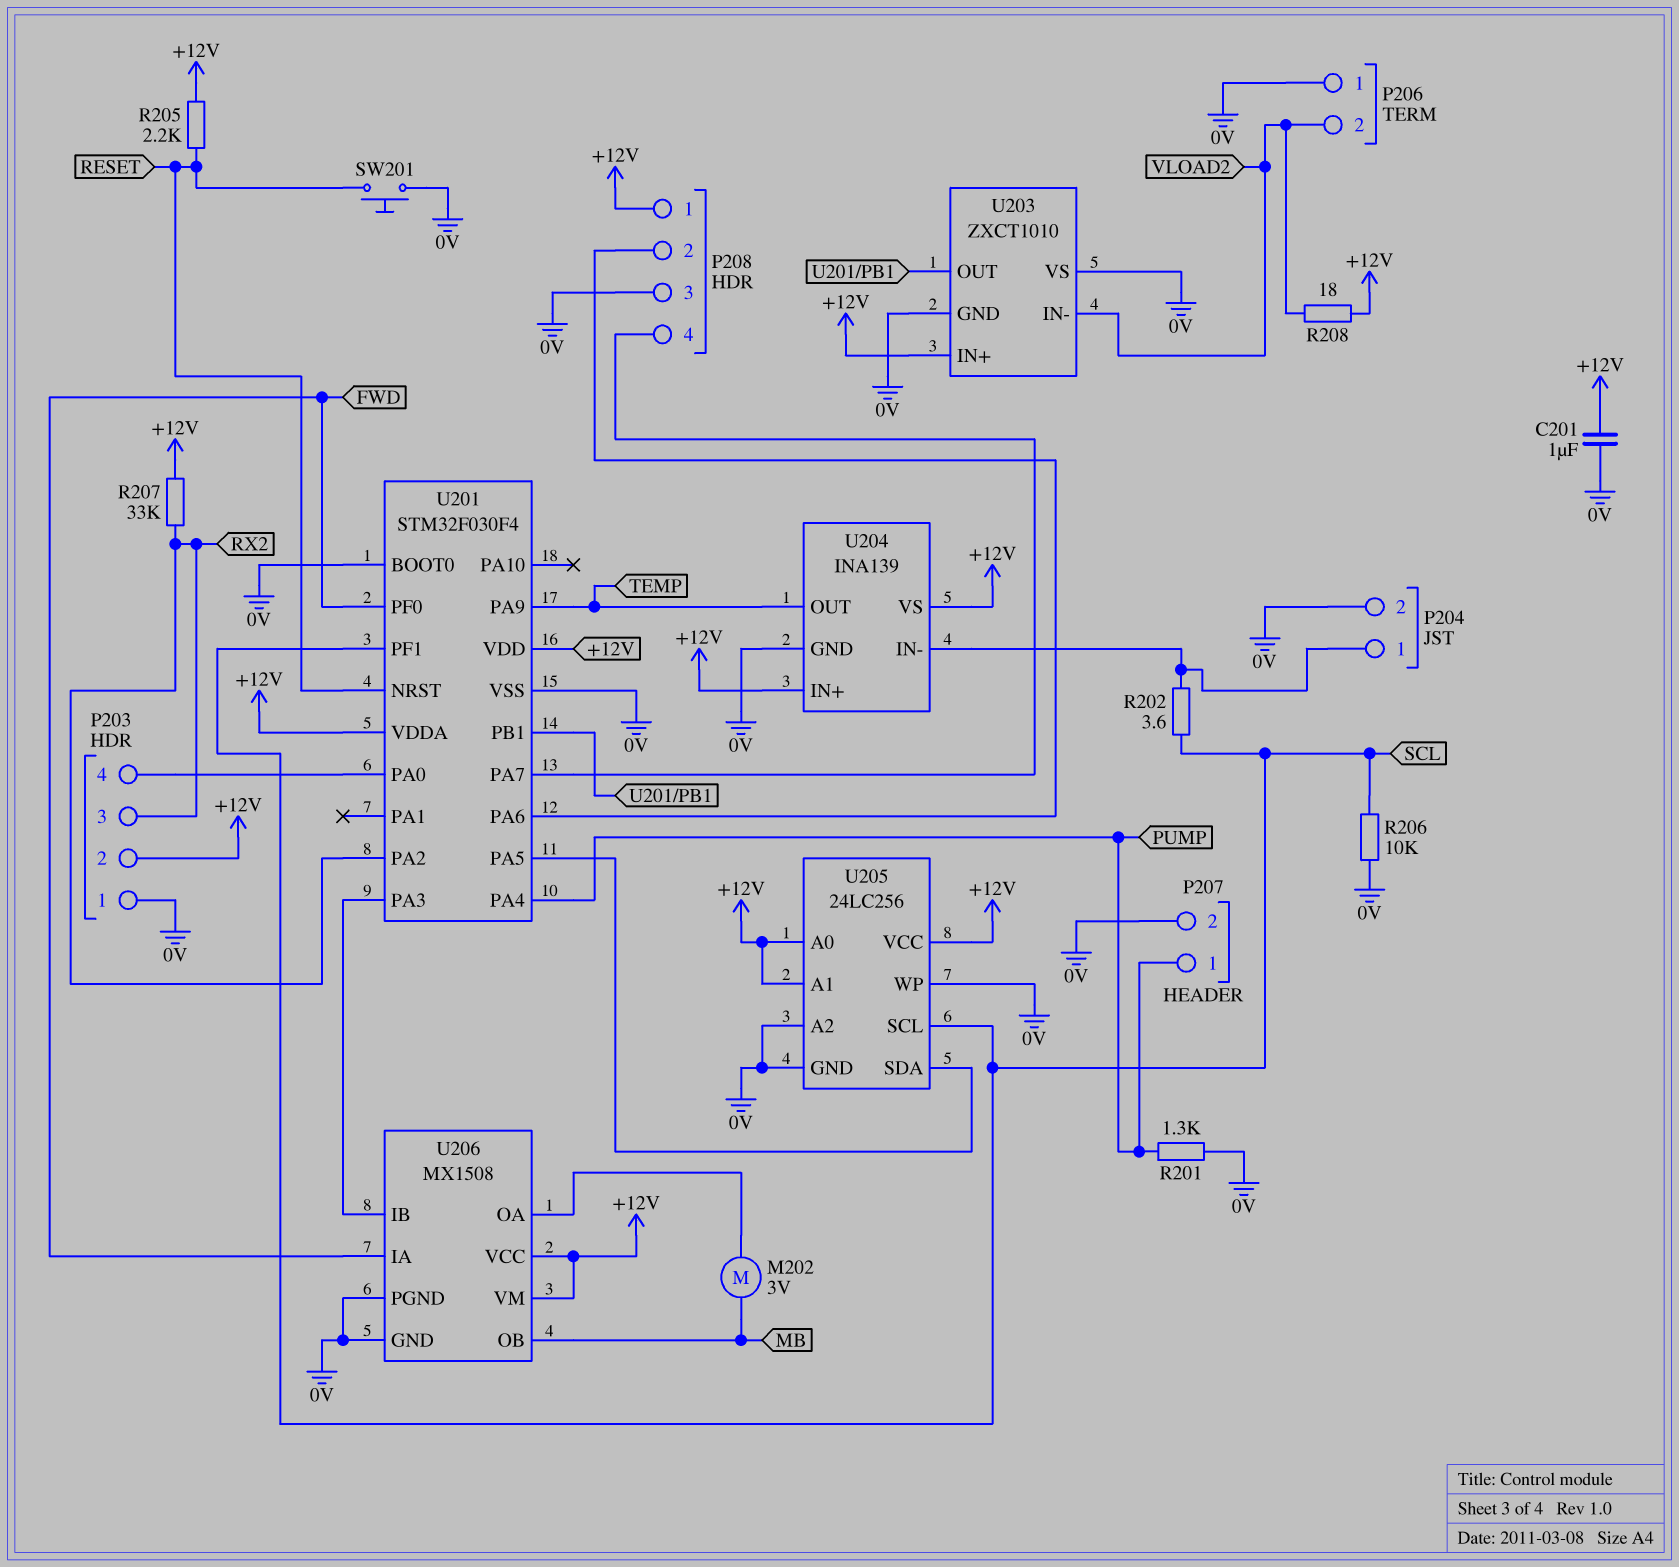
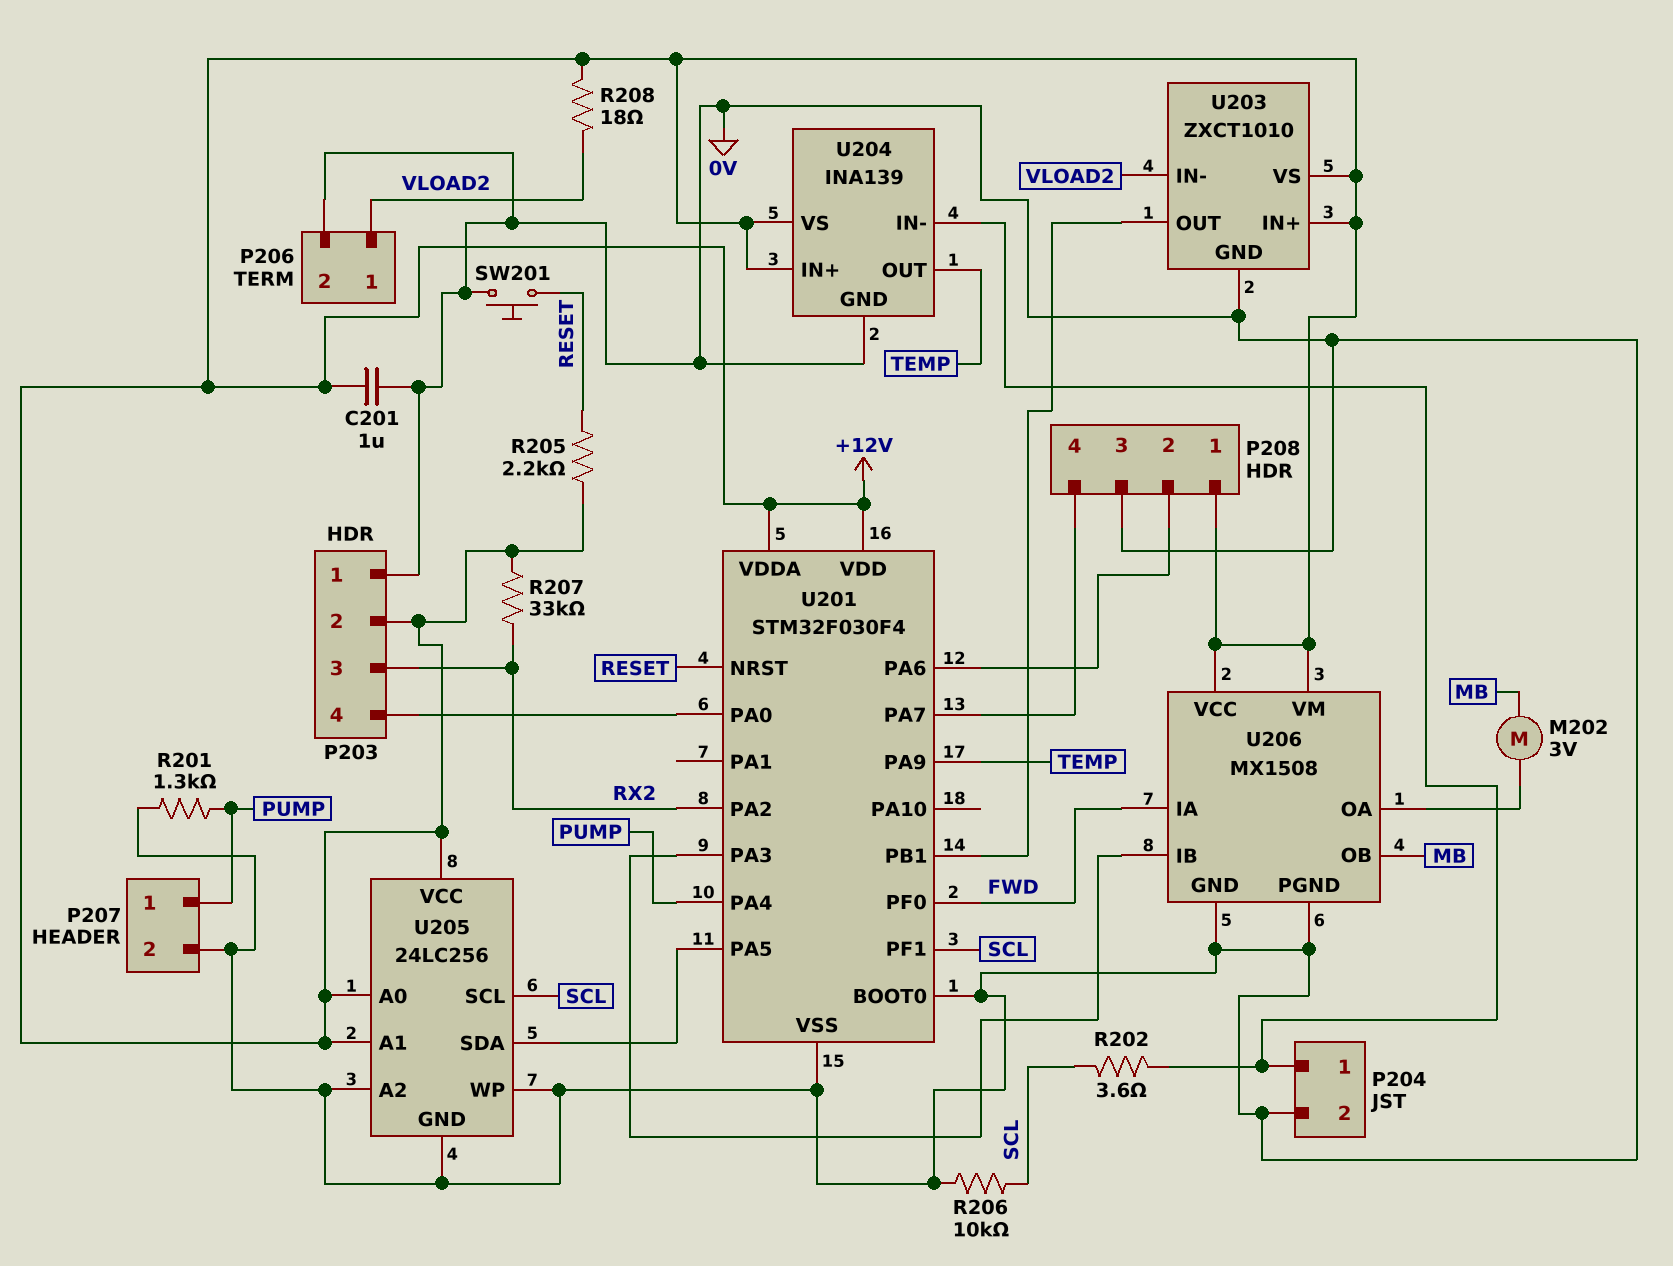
P206 pin 1: 0V -> VLOAD2
P206 pin 2: VLOAD2 -> 0V
U203 pin VS: 0V -> +12V

